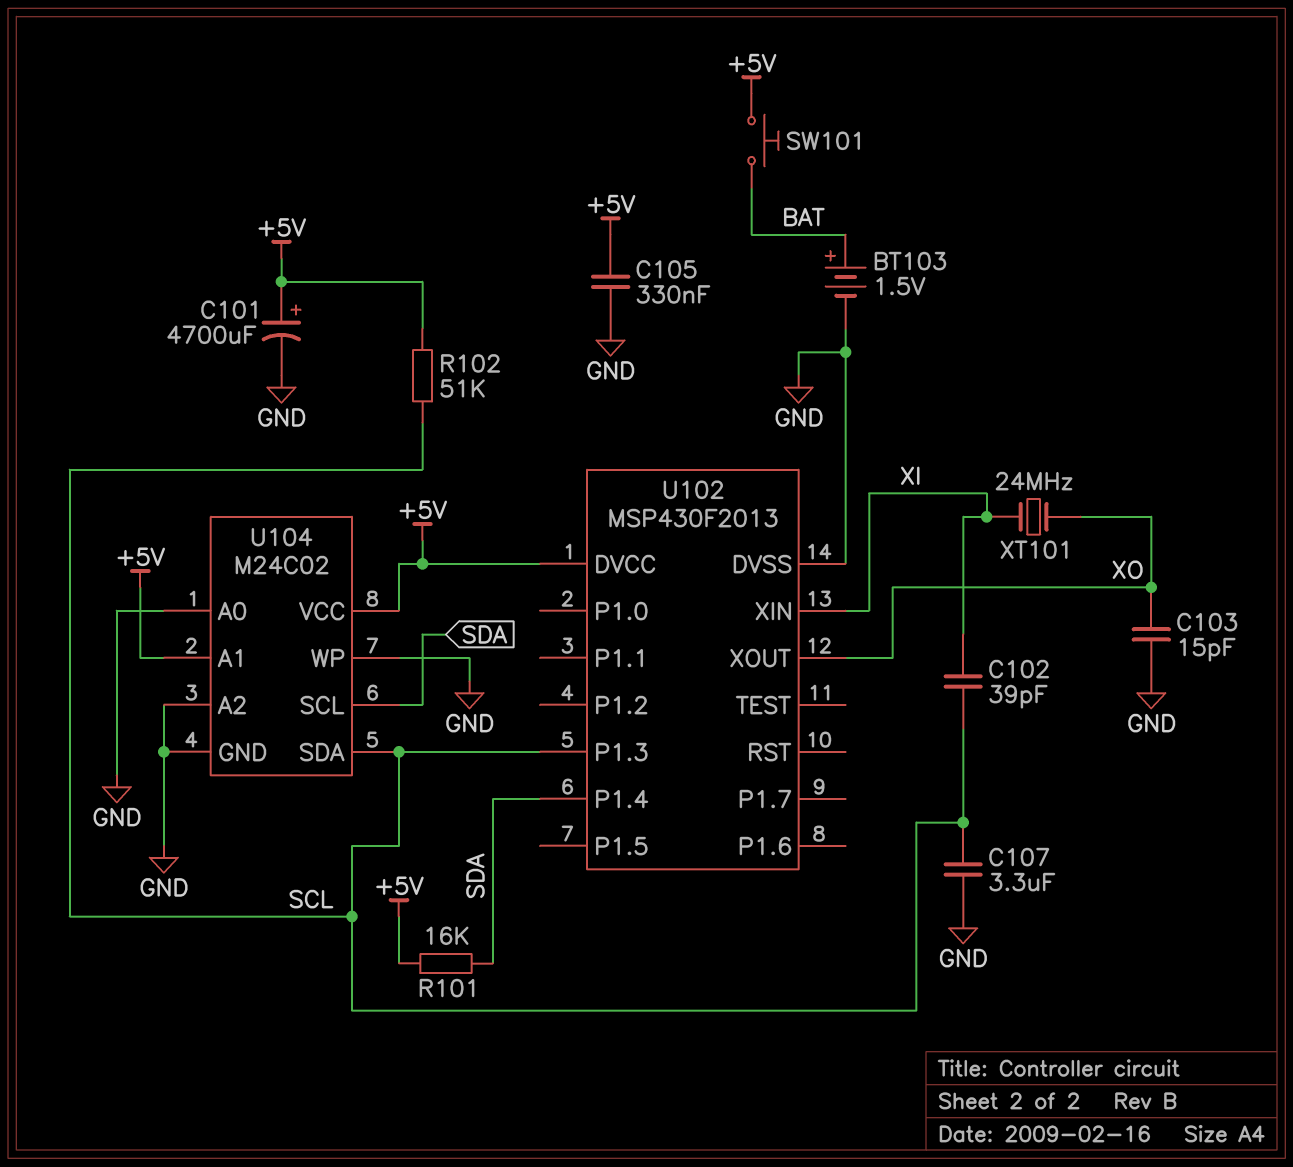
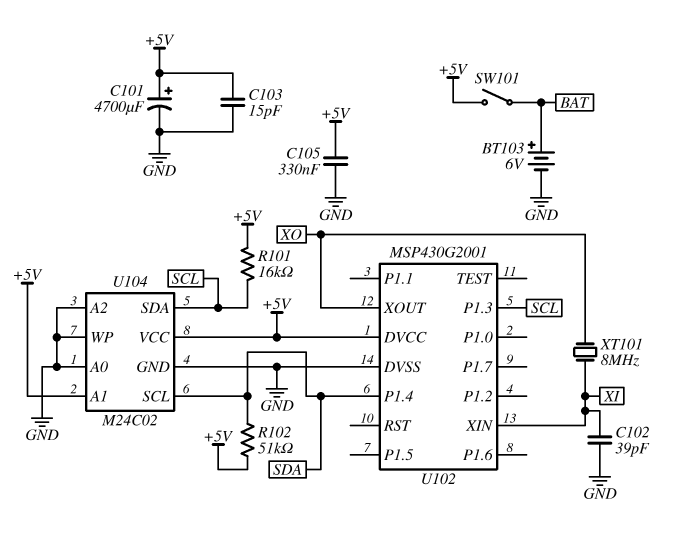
BT103: 1.5V (plus BAT, minus GND) -> 6V (plus BAT, minus GND)
C102: 39pF (SCL, XI) -> 39pF (GND, XI)
C103: 15pF (GND, XO) -> 15pF (+5V, GND)
C107: 3.3uF (GND, SCL) -> none
R101: 16k (+5V, SDA) -> 16k (+5V, SCL)
R102: 51k (+5V, SCL) -> 51k (+5V, SDA)
SW101: button (+5V, BAT) -> switch (+5V, BAT)
U102: MSP430F2013 -> MSP430G2001
XT101: 24MHz (XI, XO) -> 8MHz (XI, XO)

